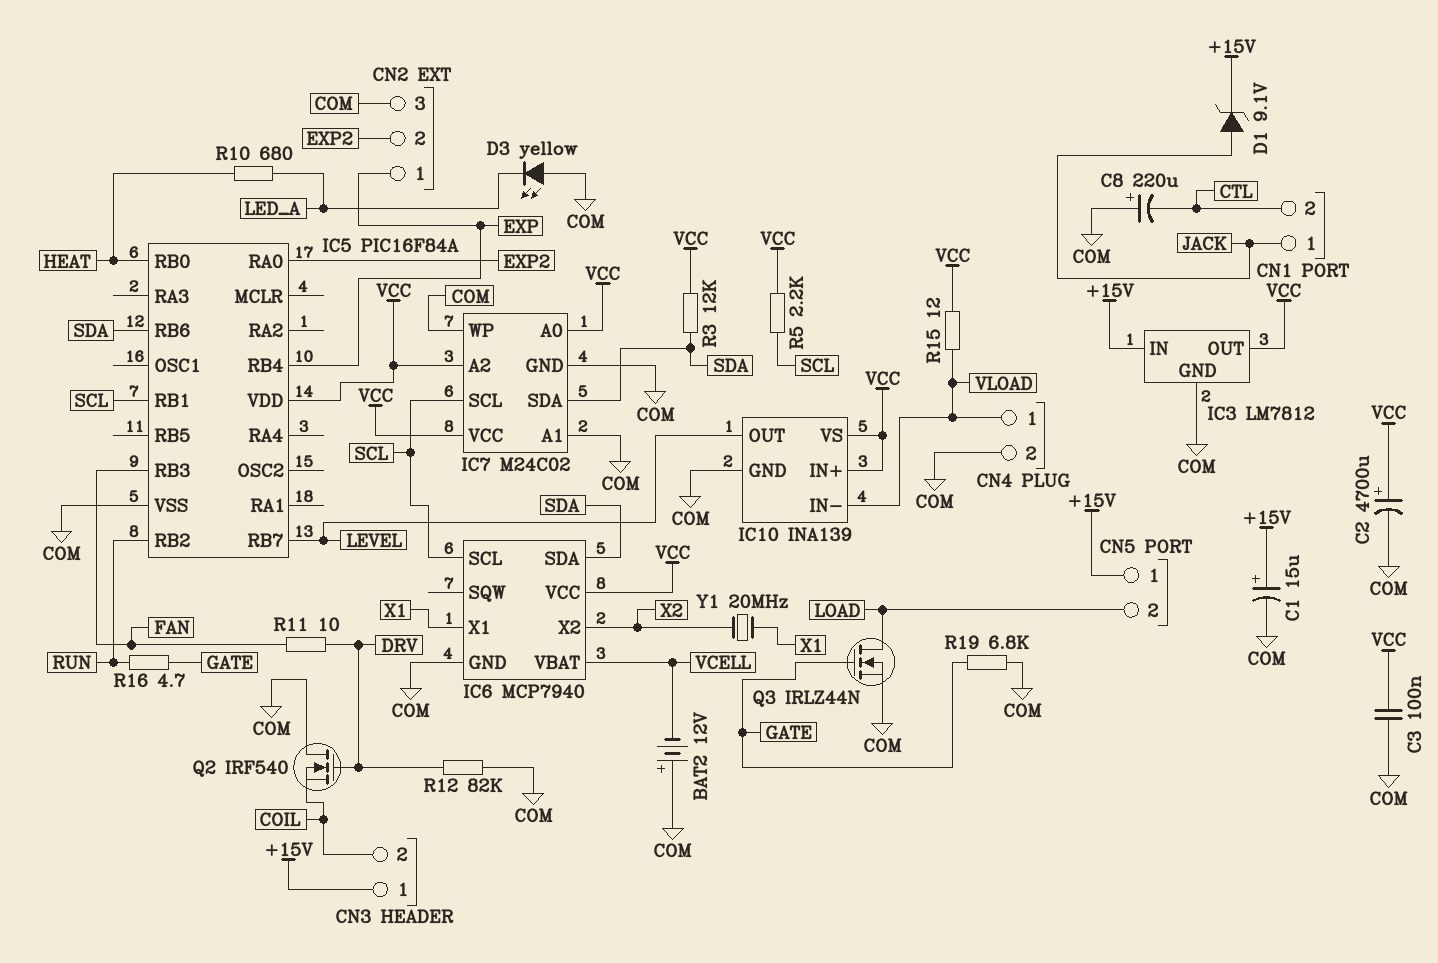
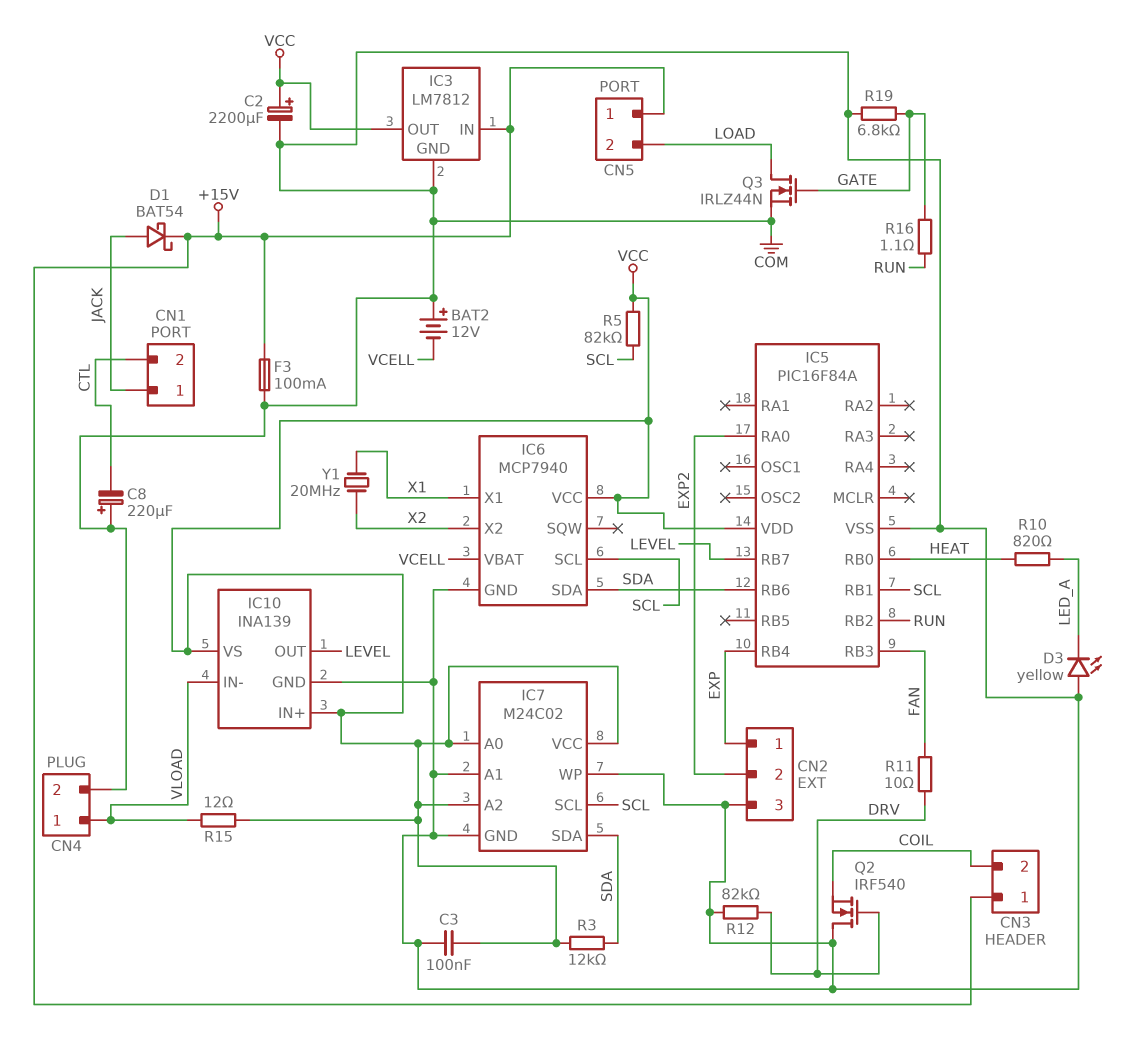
C1: 15uF (plus +15V, minus COM) -> none
C2: 4700uF (plus VCC, minus COM) -> 2200uF (plus VCC, minus COM)
D1: zener 9.1V (A JACK, K +15V) -> schottky BAT54 (A JACK, K +15V)
F3: none -> 100mA (+15V, COM)
R5: 2.2k (SCL, VCC) -> 82k (SCL, VCC)
R10: 680 (HEAT, LED_A) -> 820 (HEAT, LED_A)
R16: 4.7 (GATE, RUN) -> 1.1 (GATE, RUN)

